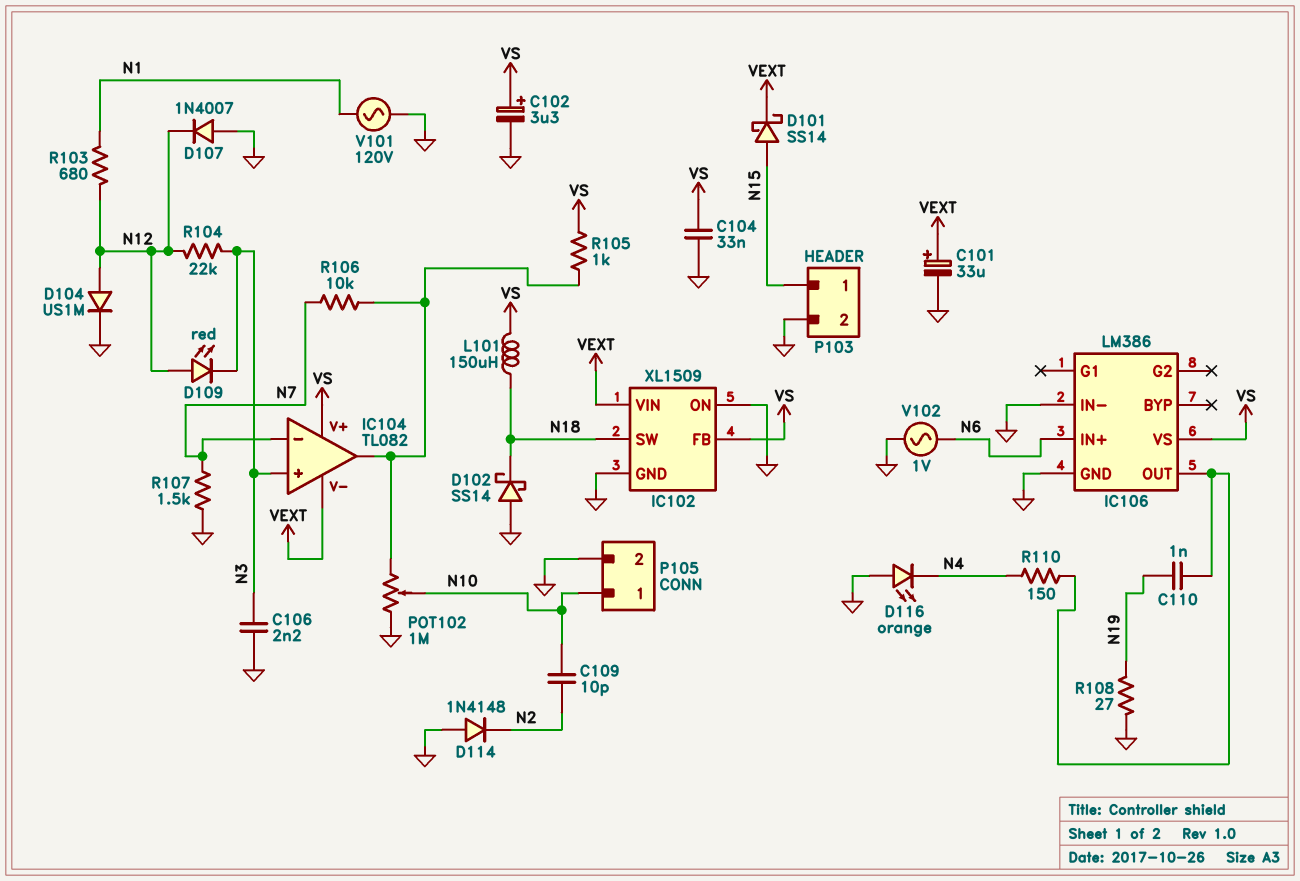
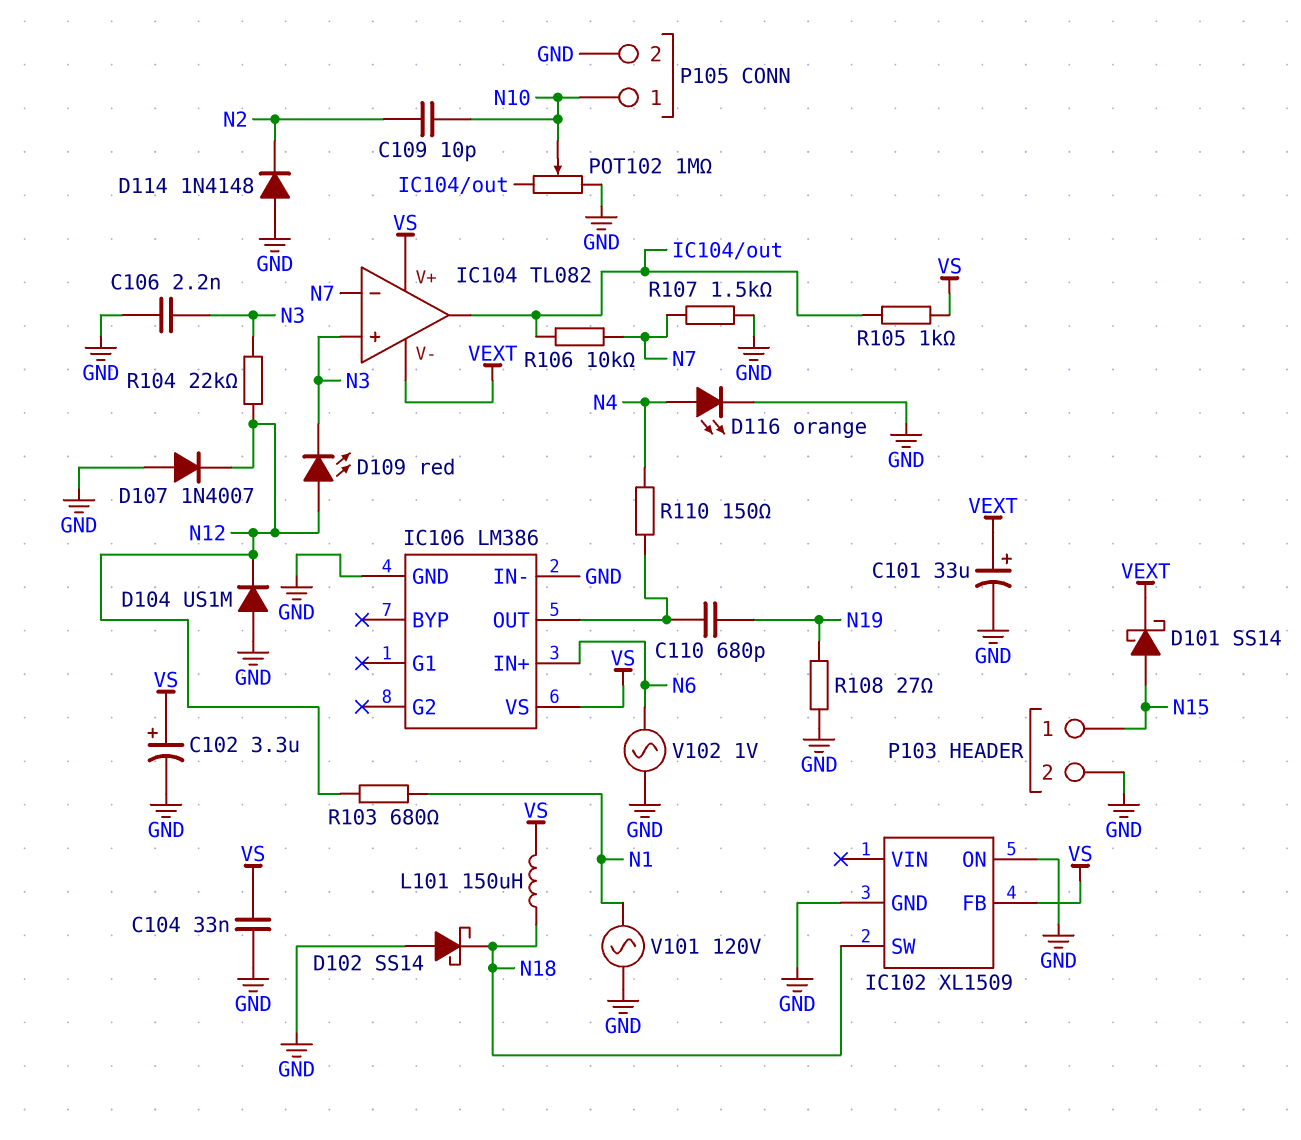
C110: 1nF (IC106/OUT, N19) -> 680pF (IC106/OUT, N19)
D104: diode US1M (A N12, K GND) -> diode US1M (A GND, K N12)
D116: LED orange (A GND, K N4) -> LED orange (A N4, K GND)
IC102 pin VIN: VEXT -> none

